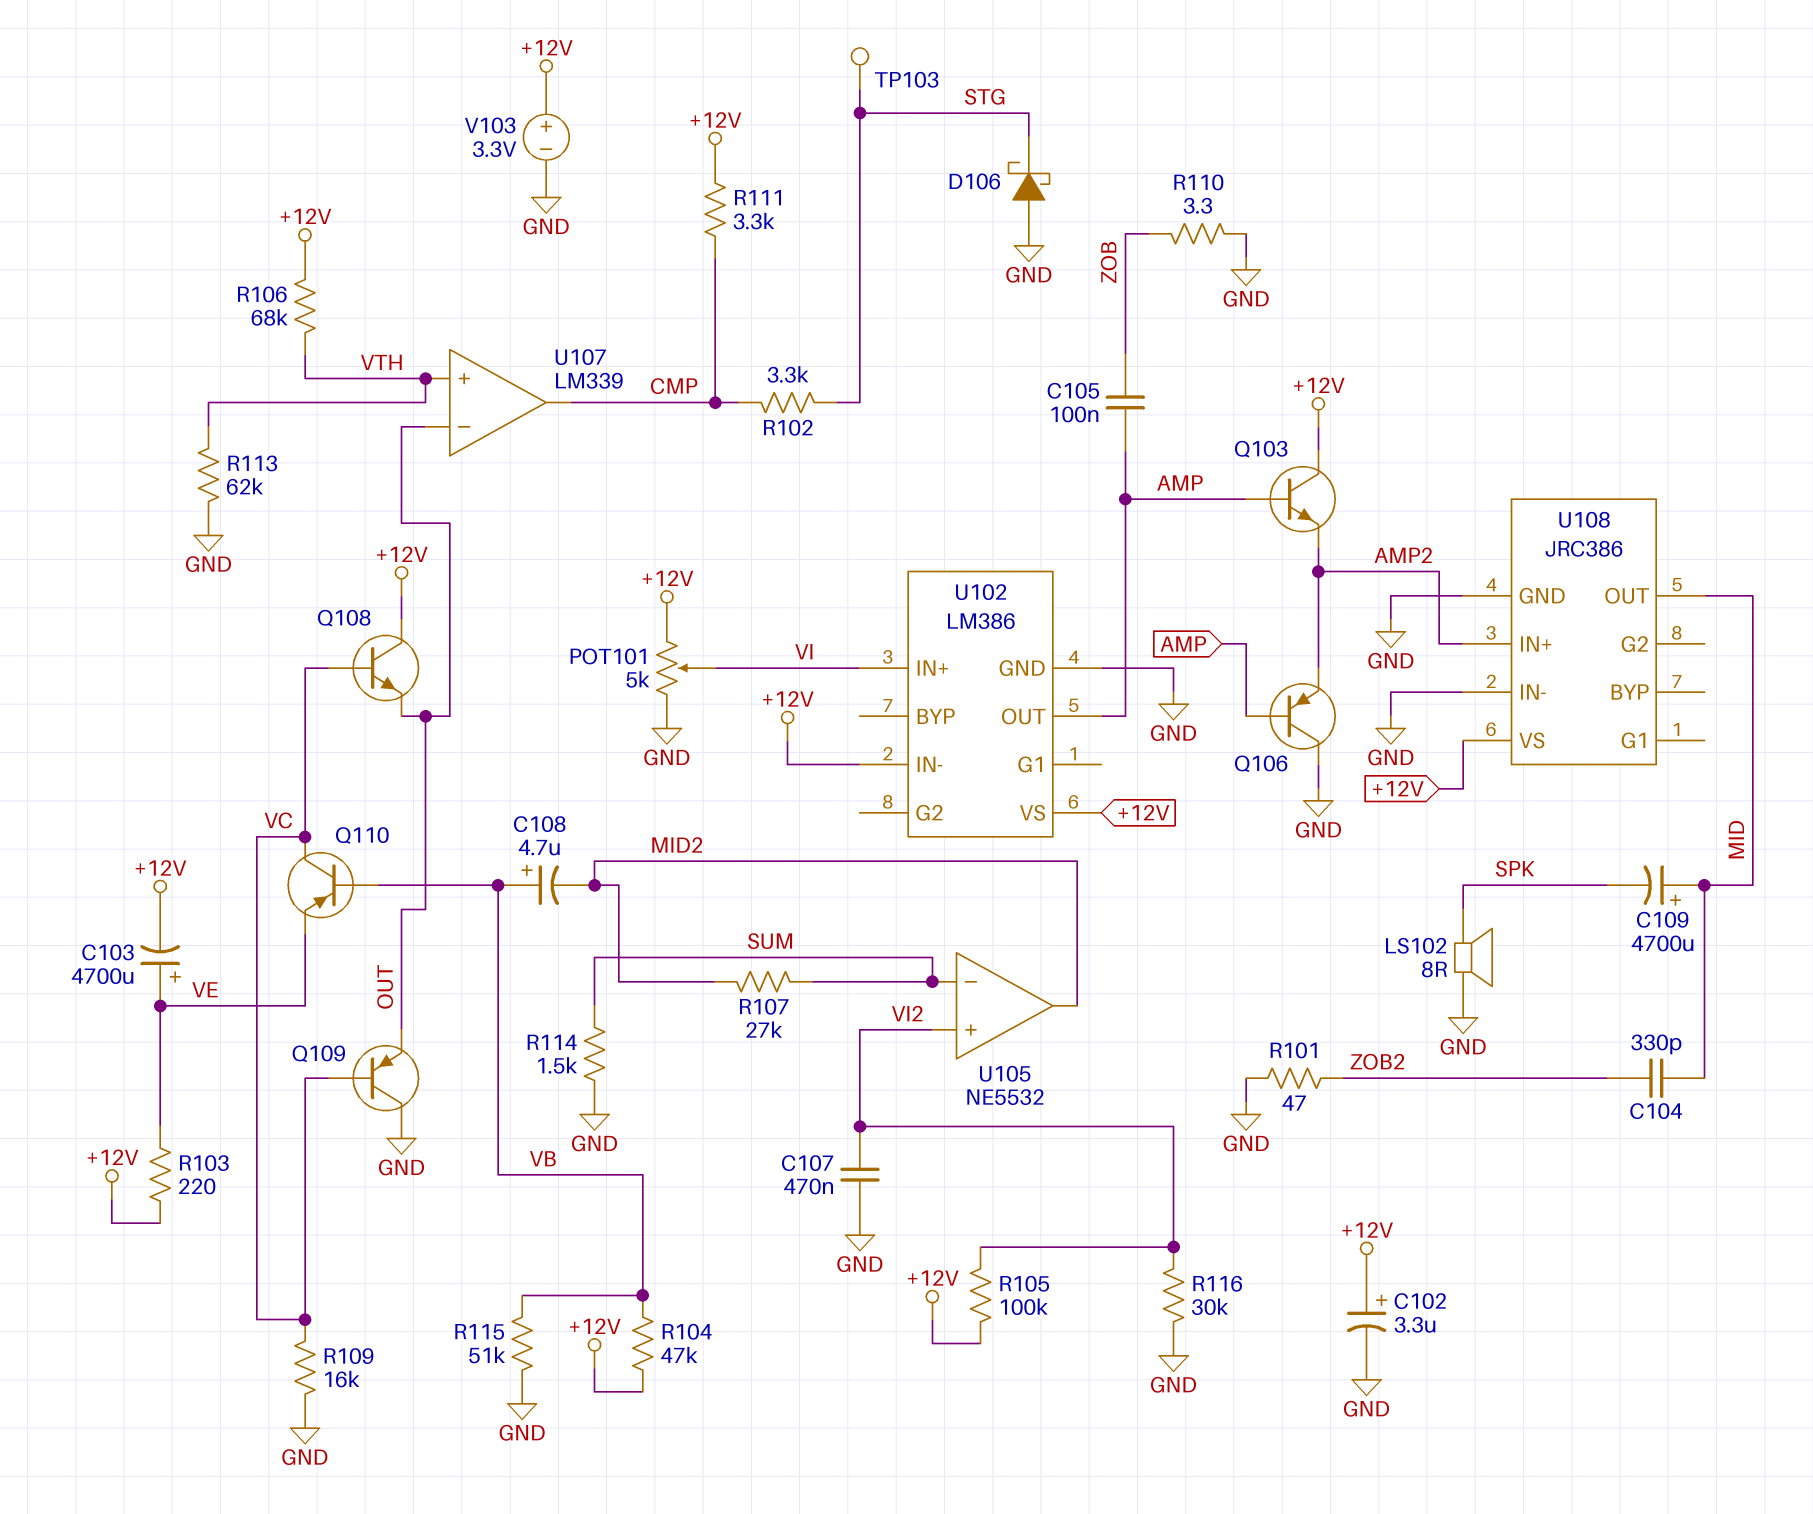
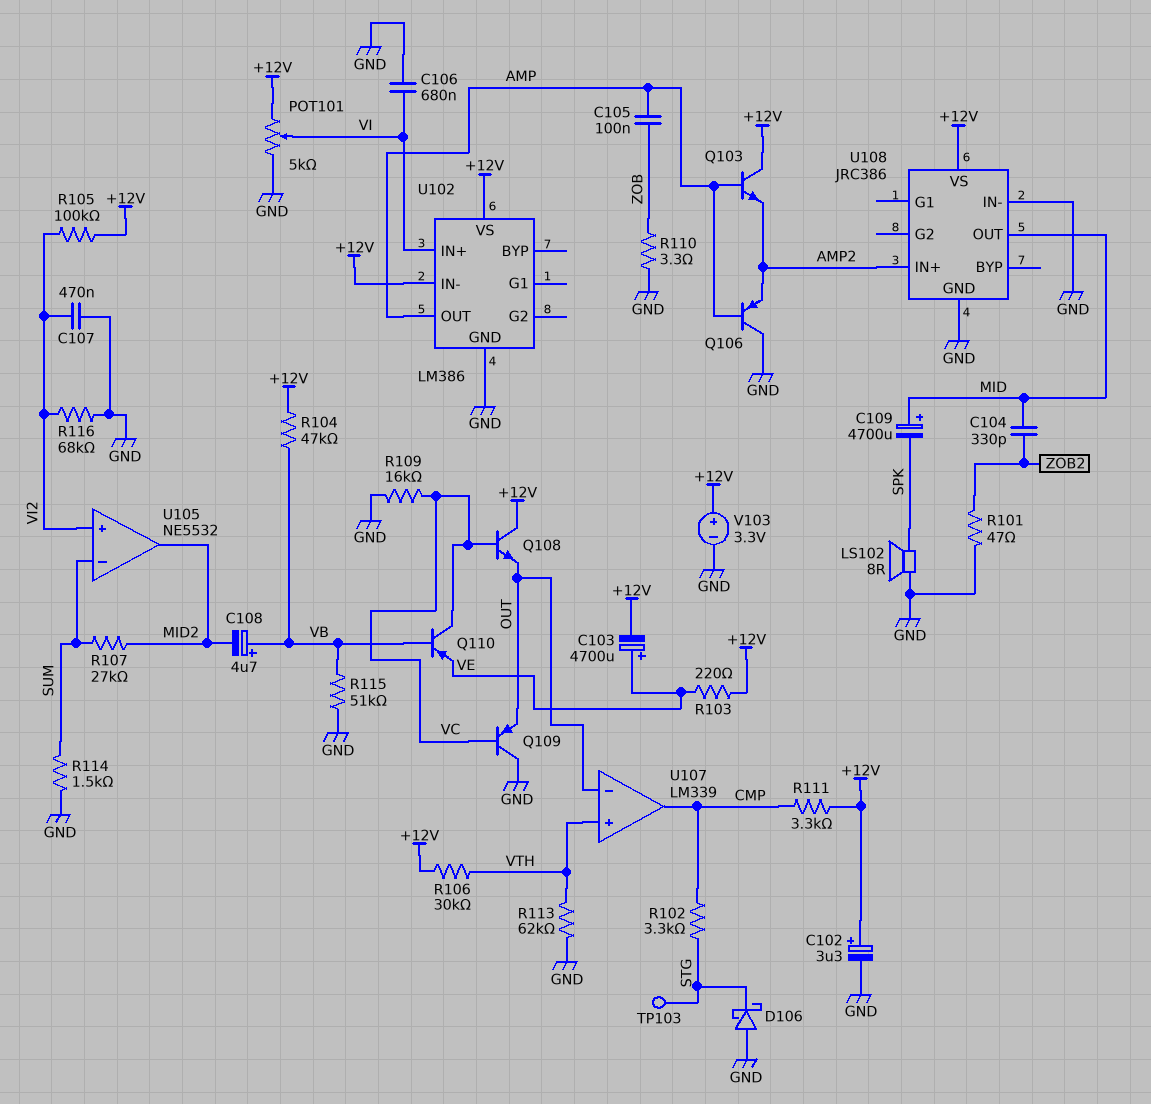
C106: none -> 680nF (GND, VI)
R106: 68k (+12V, VTH) -> 30k (+12V, VTH)
R116: 30k (GND, VI2) -> 68k (GND, VI2)

